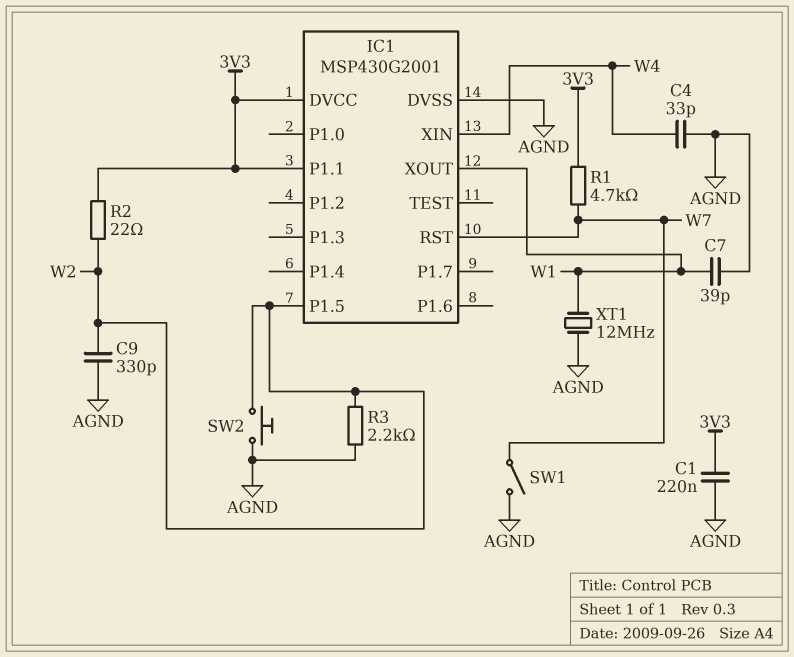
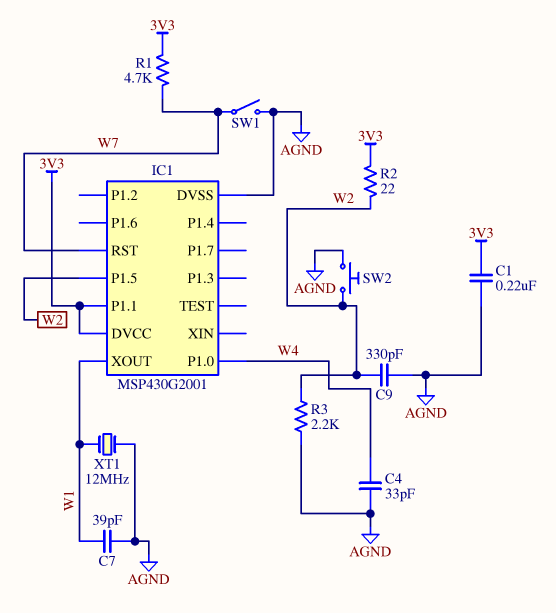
IC1 pin P1.0: none -> W4
IC1 pin XIN: W4 -> none

